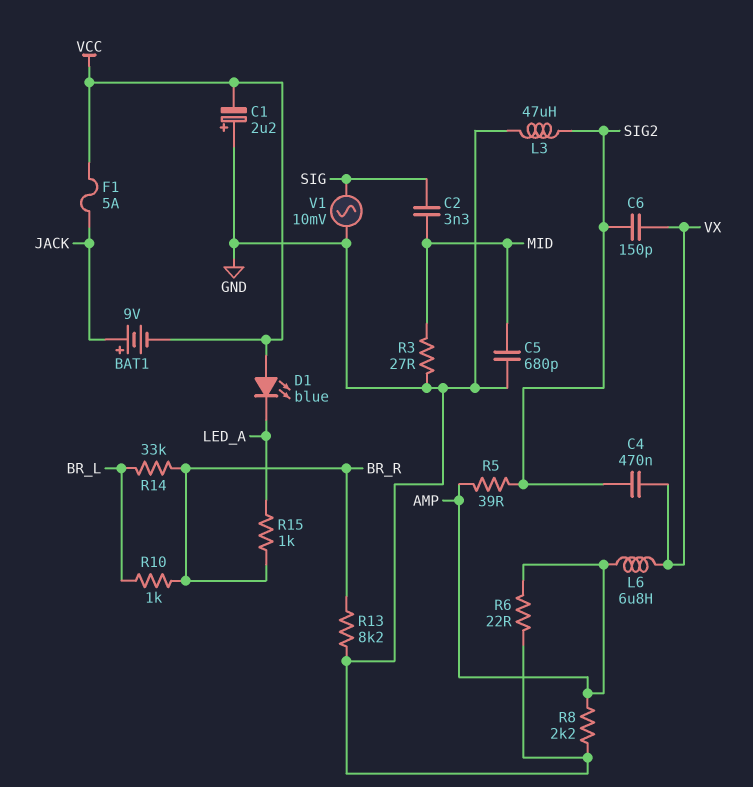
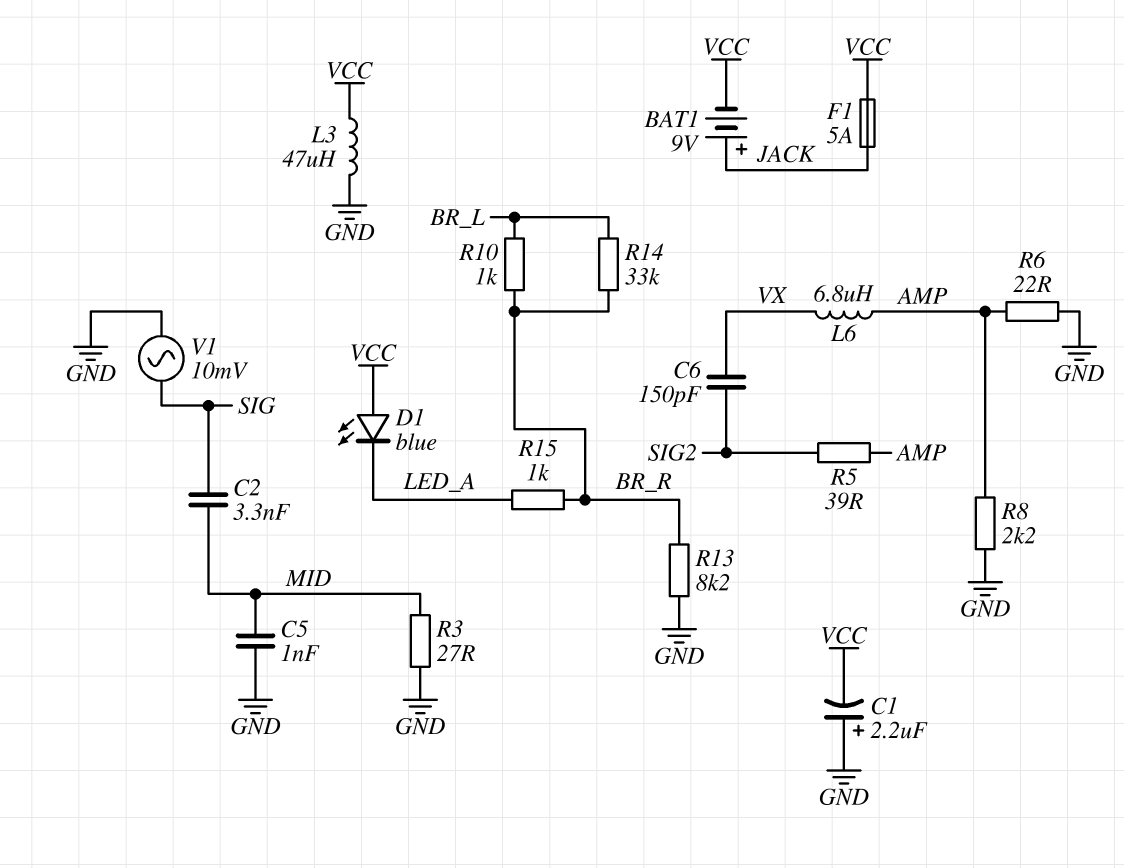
C4: 470nF (SIG2, VX) -> none
C5: 680pF (GND, MID) -> 1nF (GND, MID)
L3: 47uH (GND, SIG2) -> 47uH (GND, VCC)

